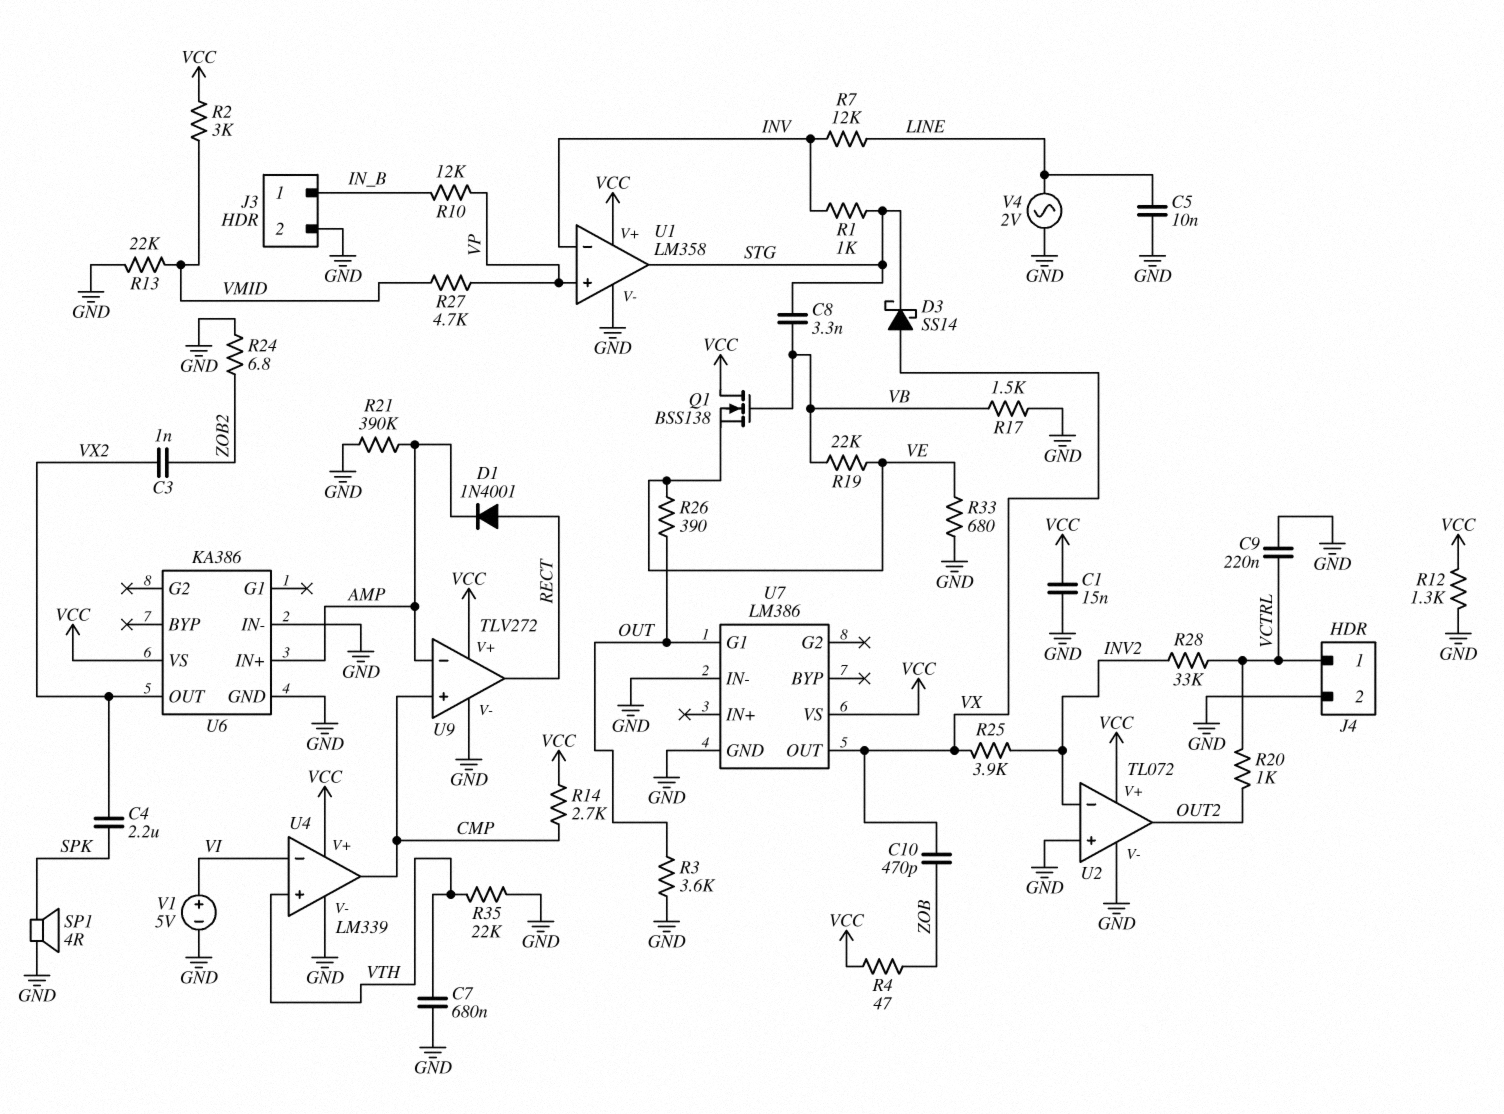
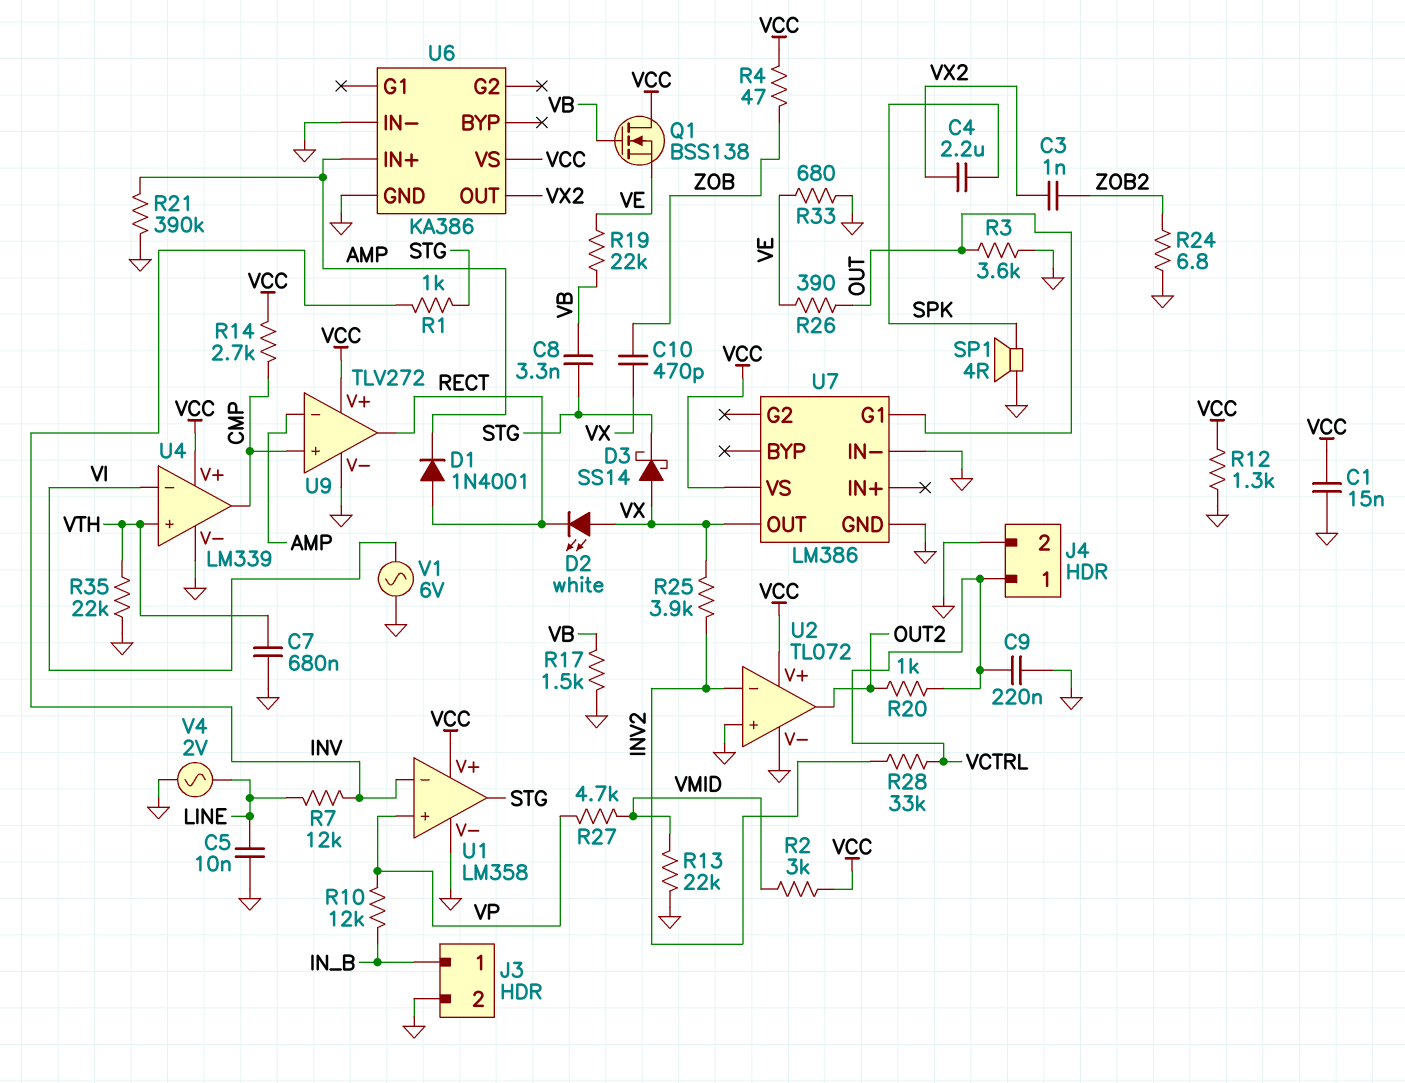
D2: none -> LED white (A VX, K RECT)
V1: 5V (plus VI, minus GND) -> AC 6V (GND, VI)

